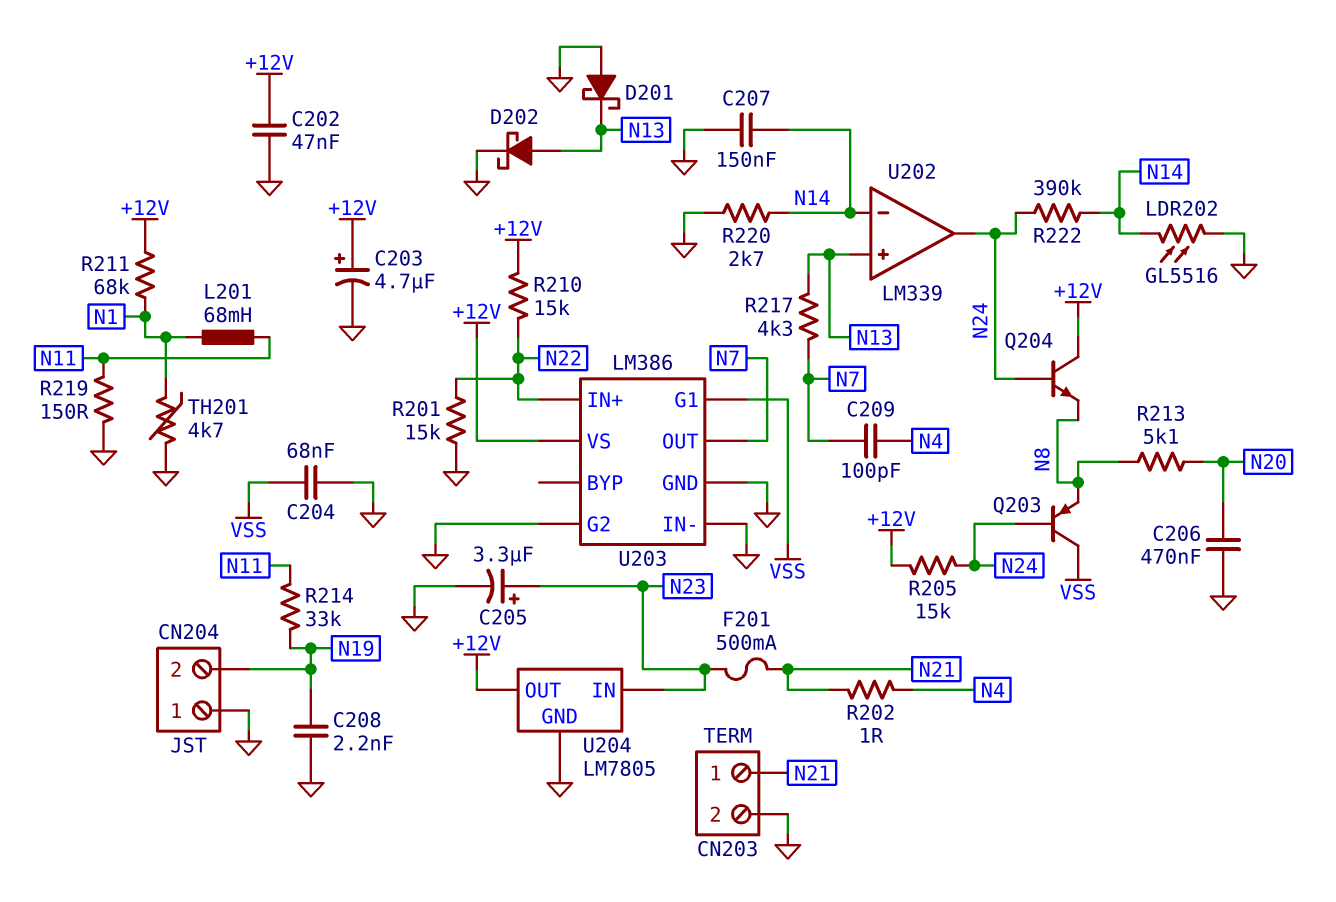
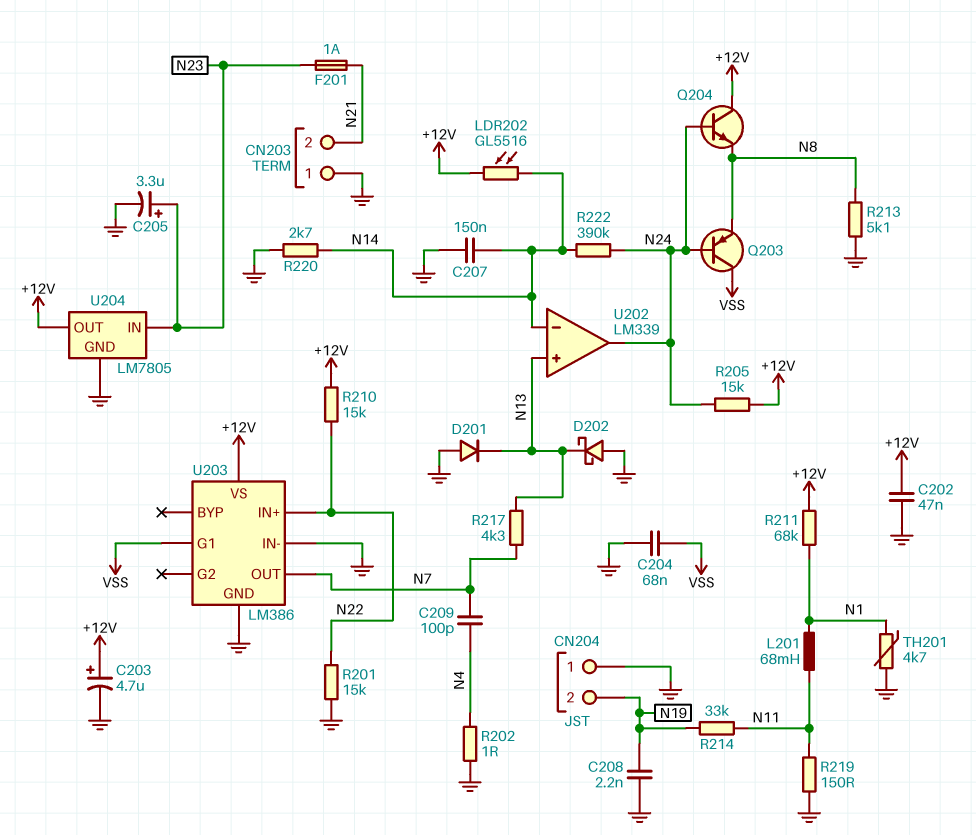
C206: 470nF (GND, N20) -> none
CN203 pin 1: N21 -> GND
CN203 pin 2: GND -> N21
D201: schottky (A GND, K N13) -> diode (A GND, K N13)
D202: schottky (A N13, K GND) -> schottky (A GND, K N13)
F201: 500mA (N21, N23) -> 1A (N21, N23)
LDR202: GL5516 (GND, N14) -> GL5516 (+12V, N14)
R202: 1 (N4, N21) -> 1 (GND, N4)
R213: 5.1k (N8, N20) -> 5.1k (GND, N8)
U203 pin G2: GND -> none

